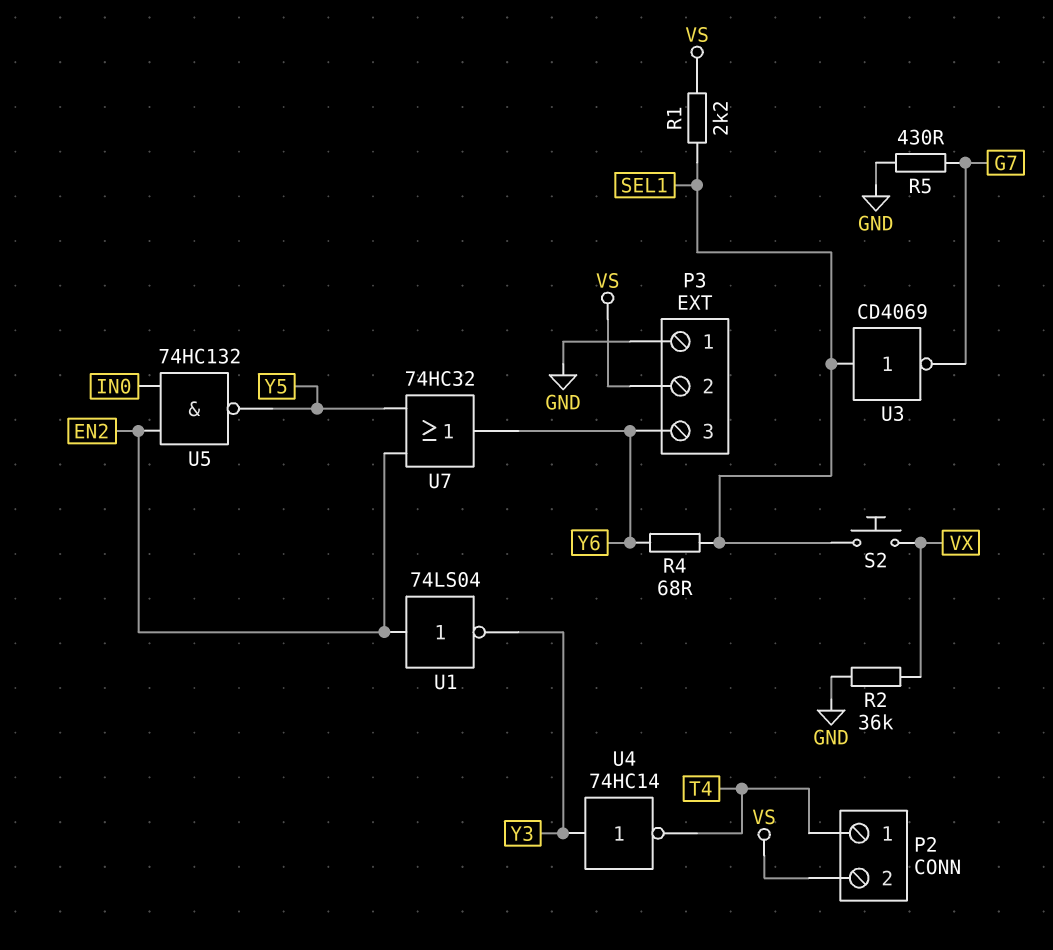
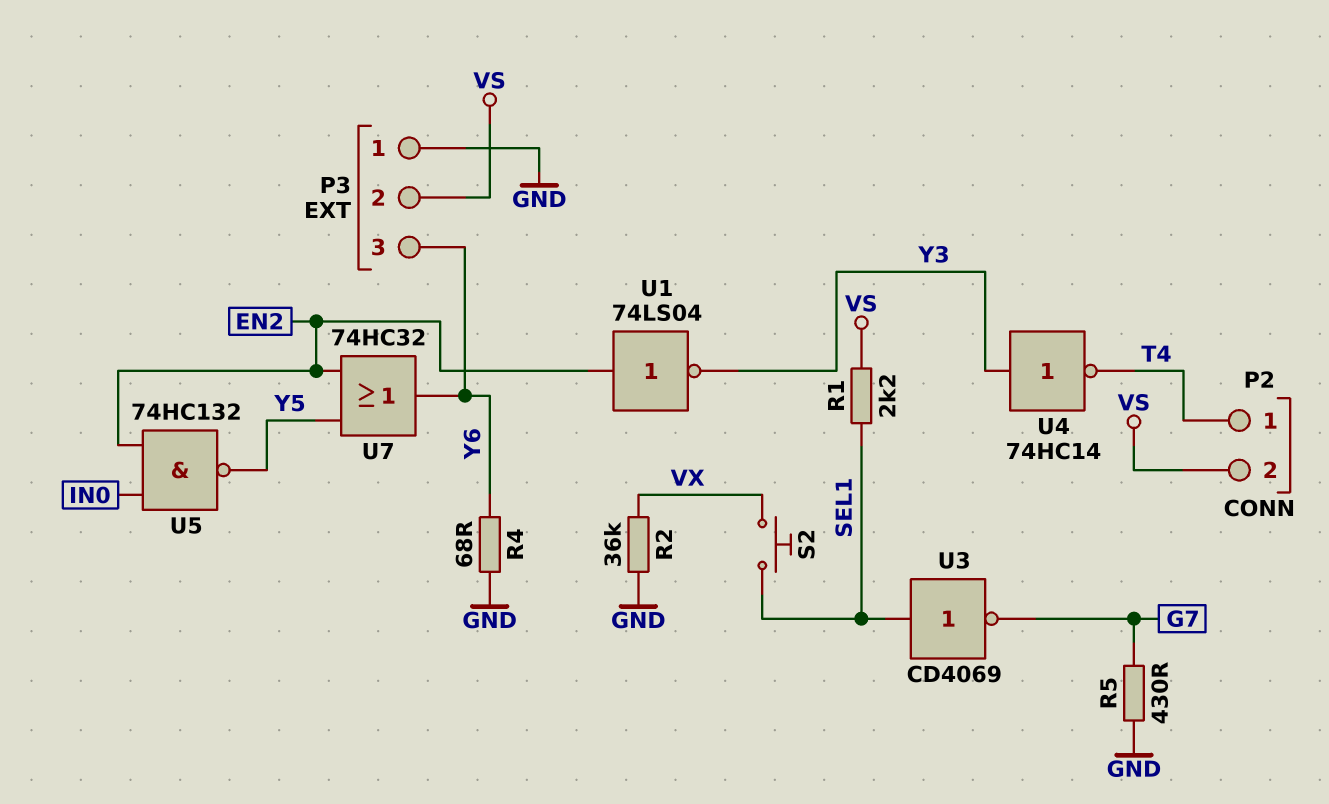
R4: 68 (SEL1, Y6) -> 68 (GND, Y6)

